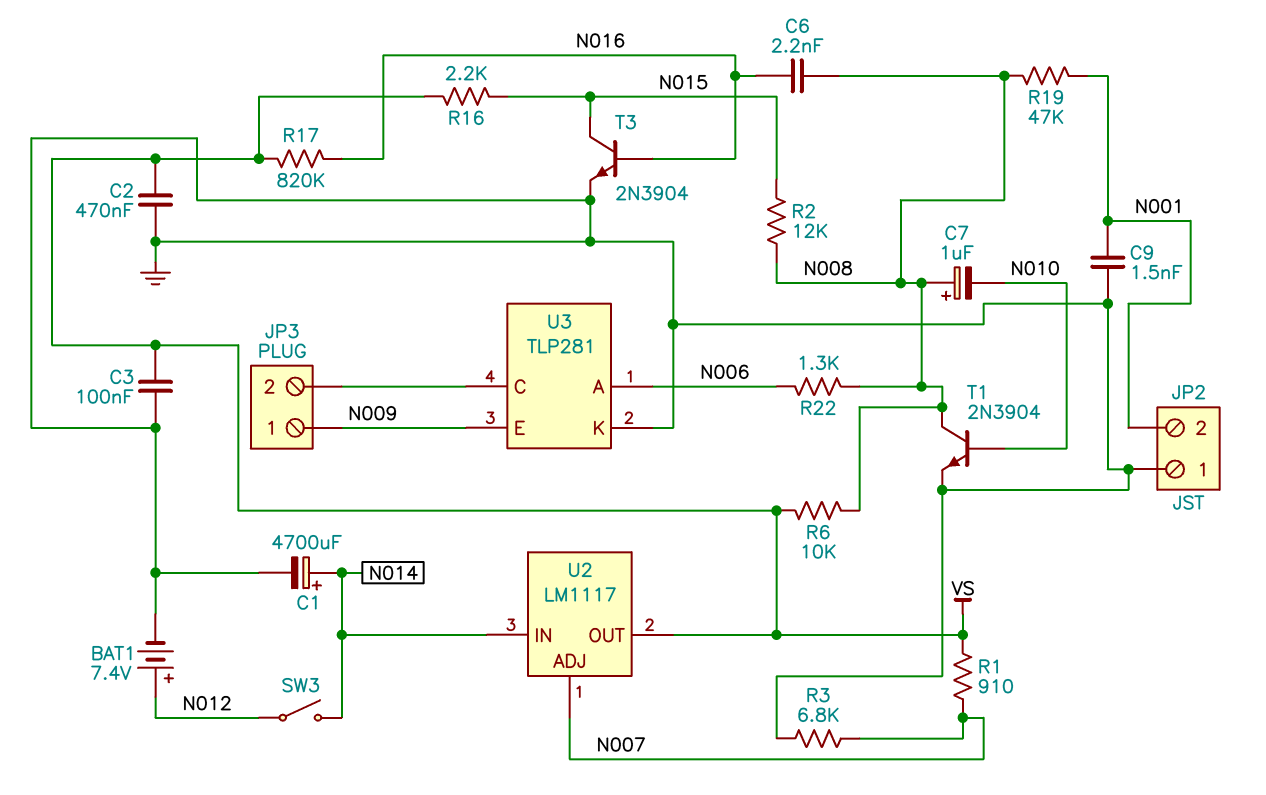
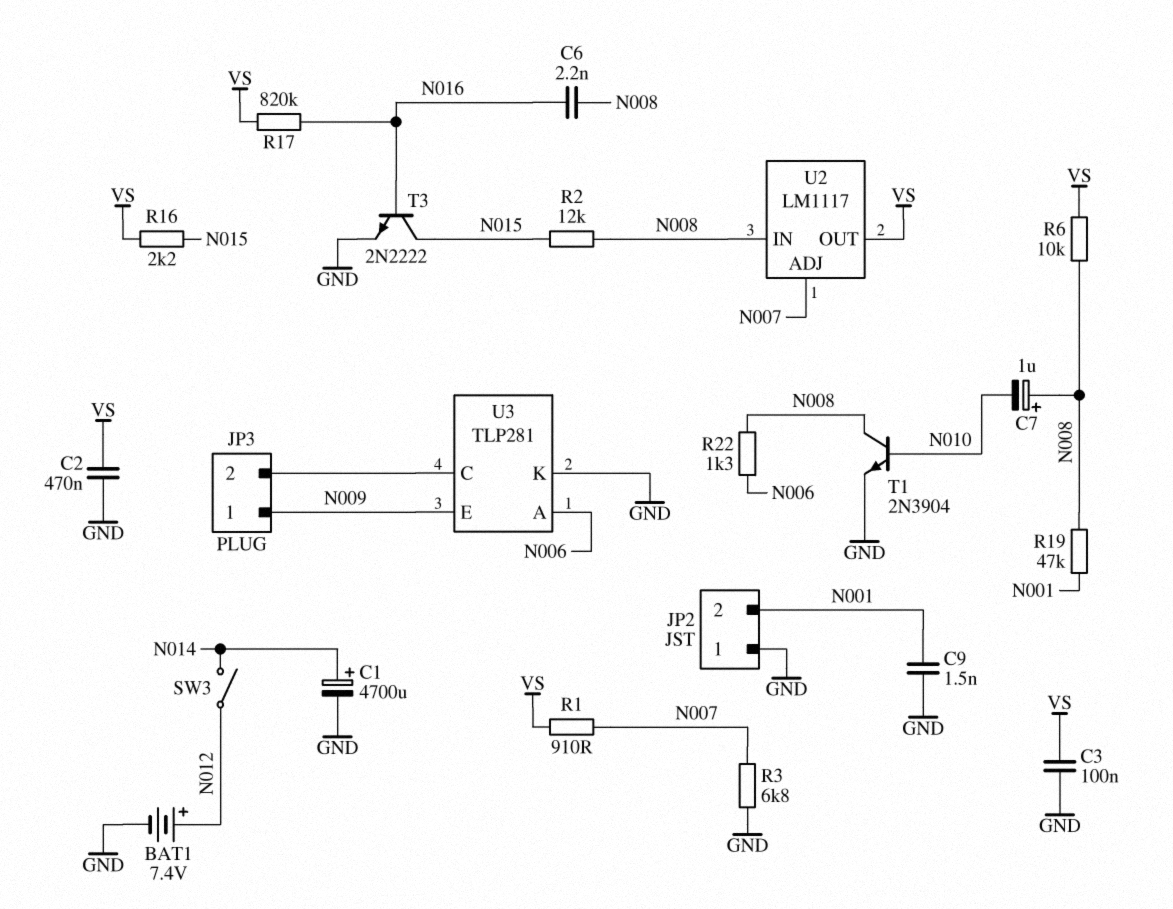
T3: NPN 2N3904 (B N016, C N015, E GND) -> NPN 2N2222 (B N016, C N015, E GND)
U2 pin IN: N014 -> N008

